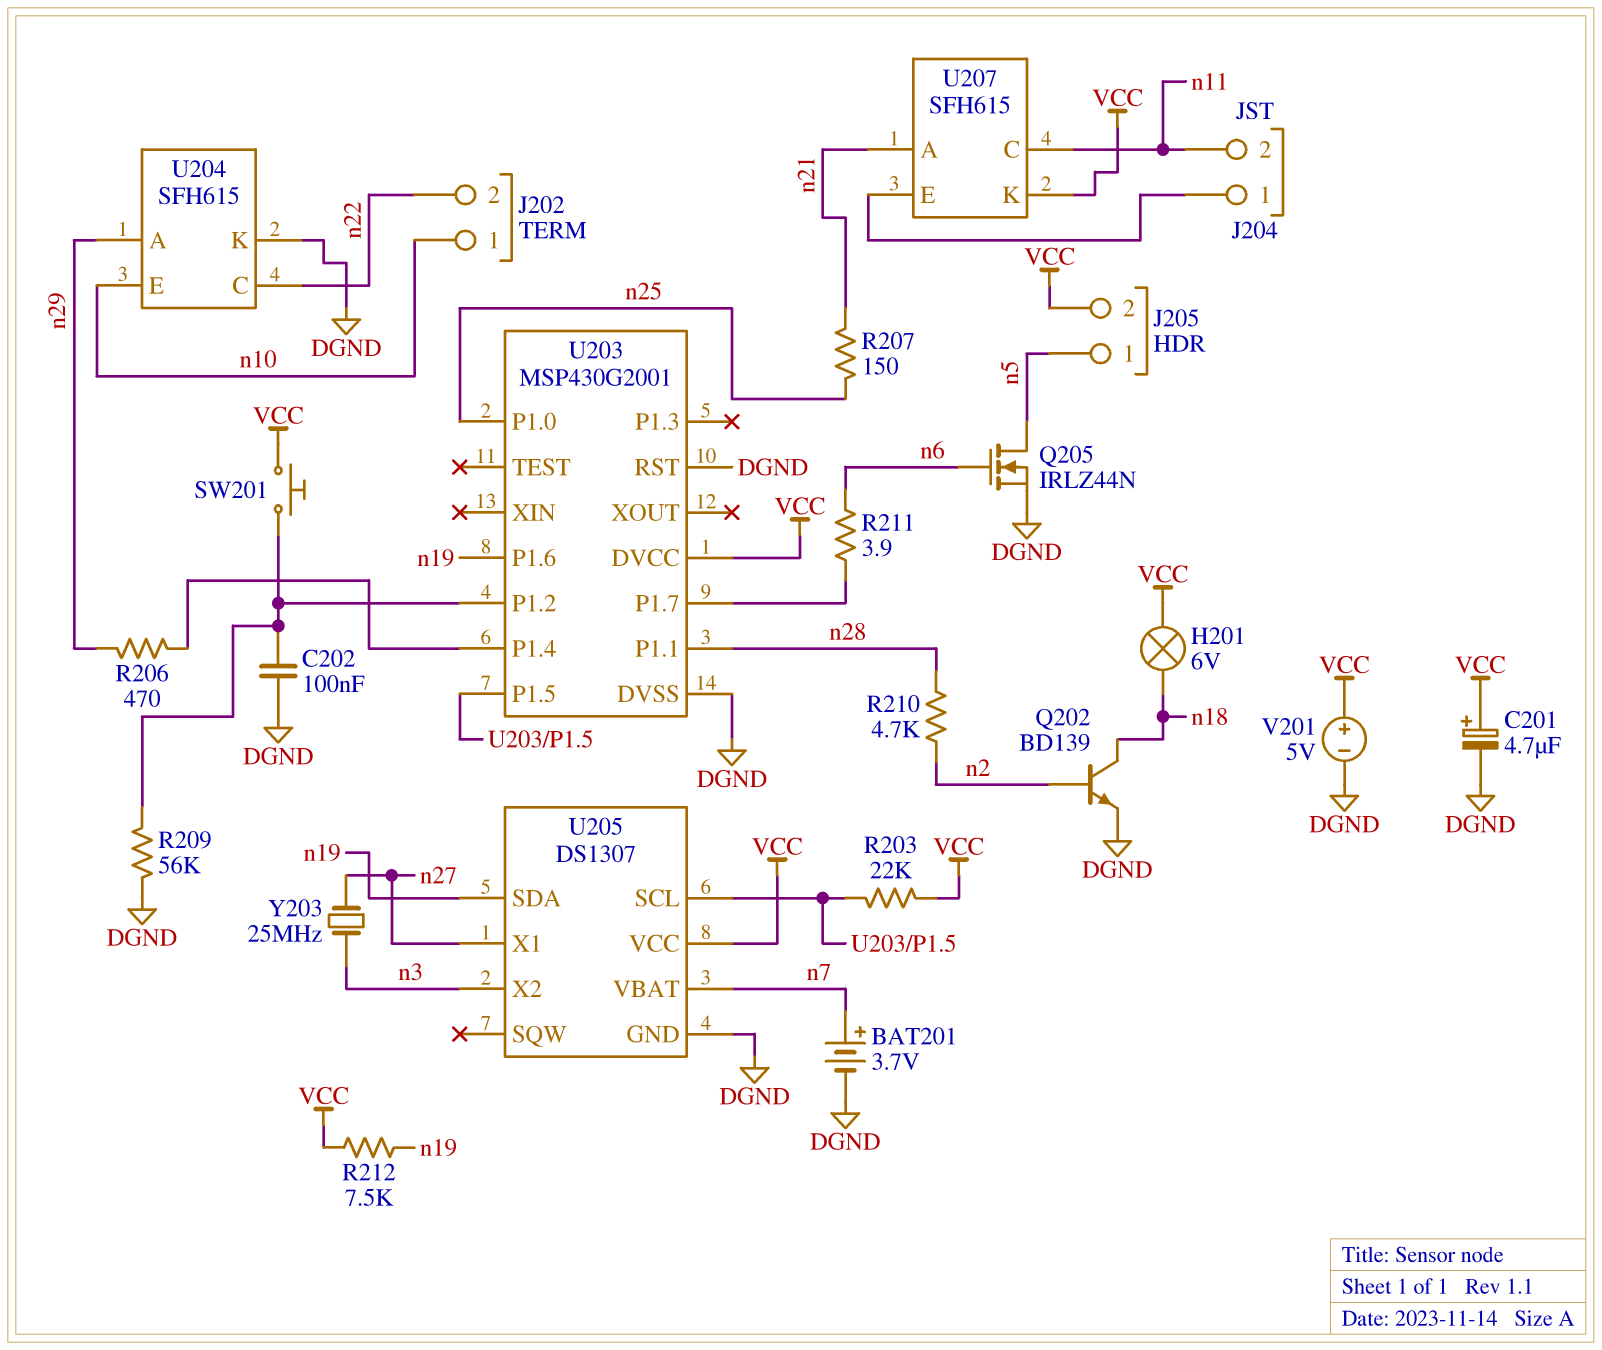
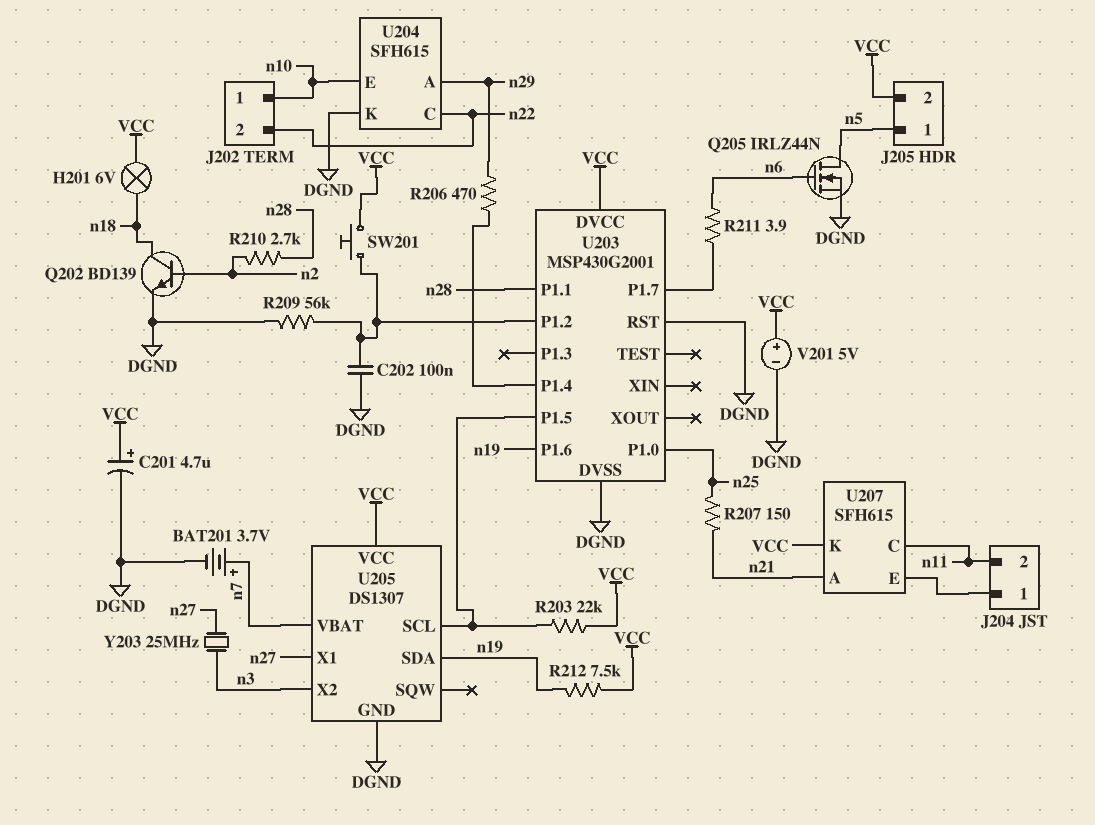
R210: 4.7k (n2, n28) -> 2.7k (n2, n28)

